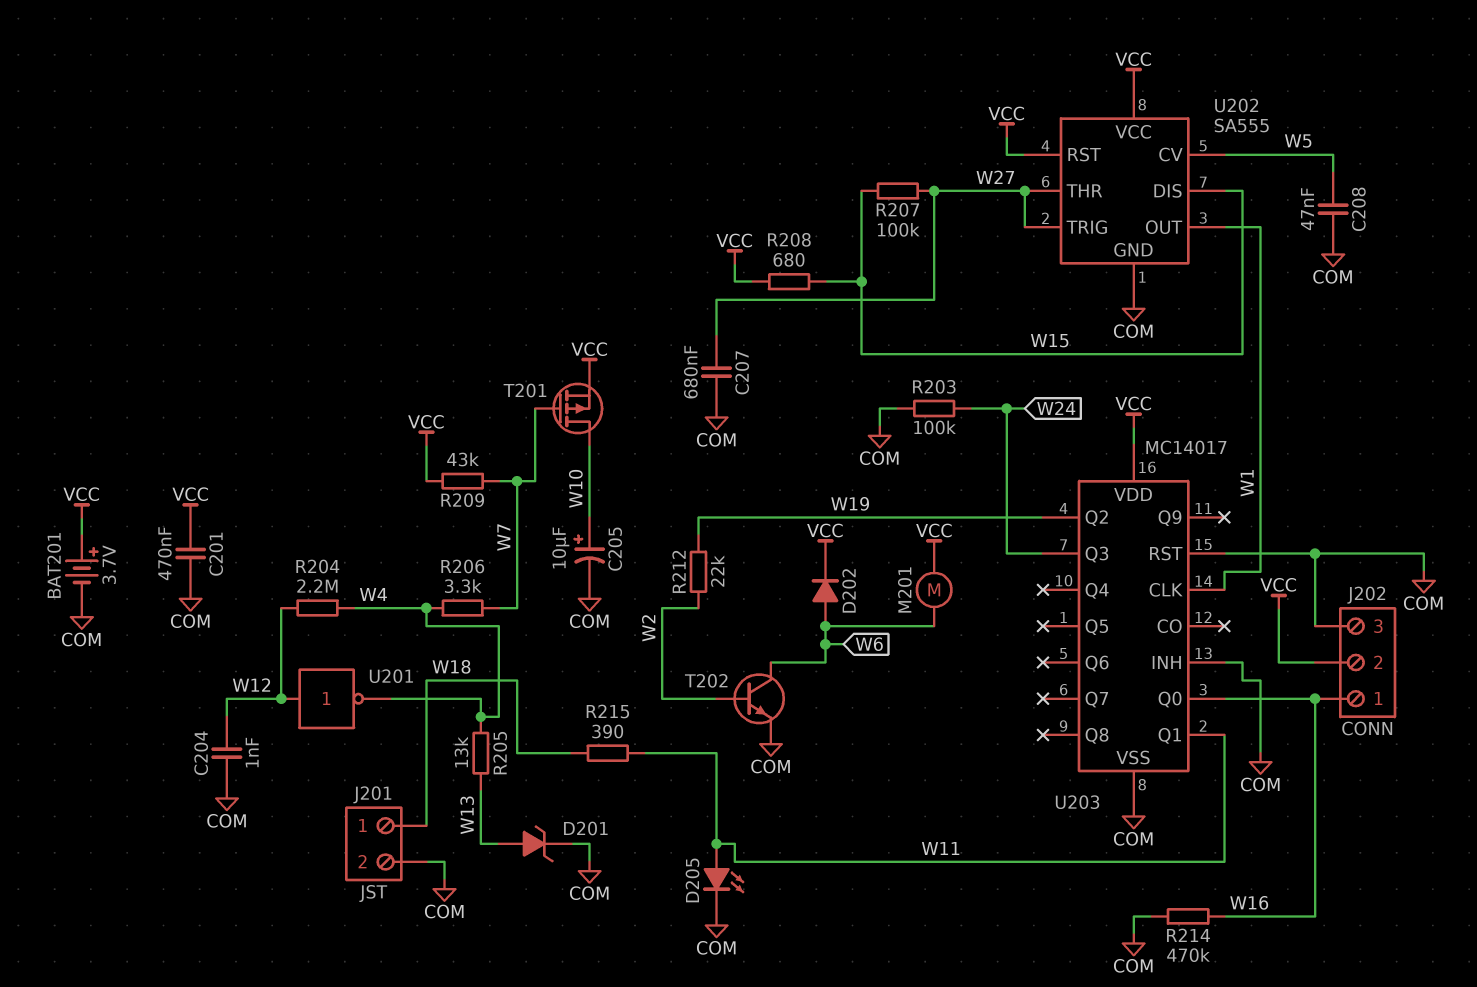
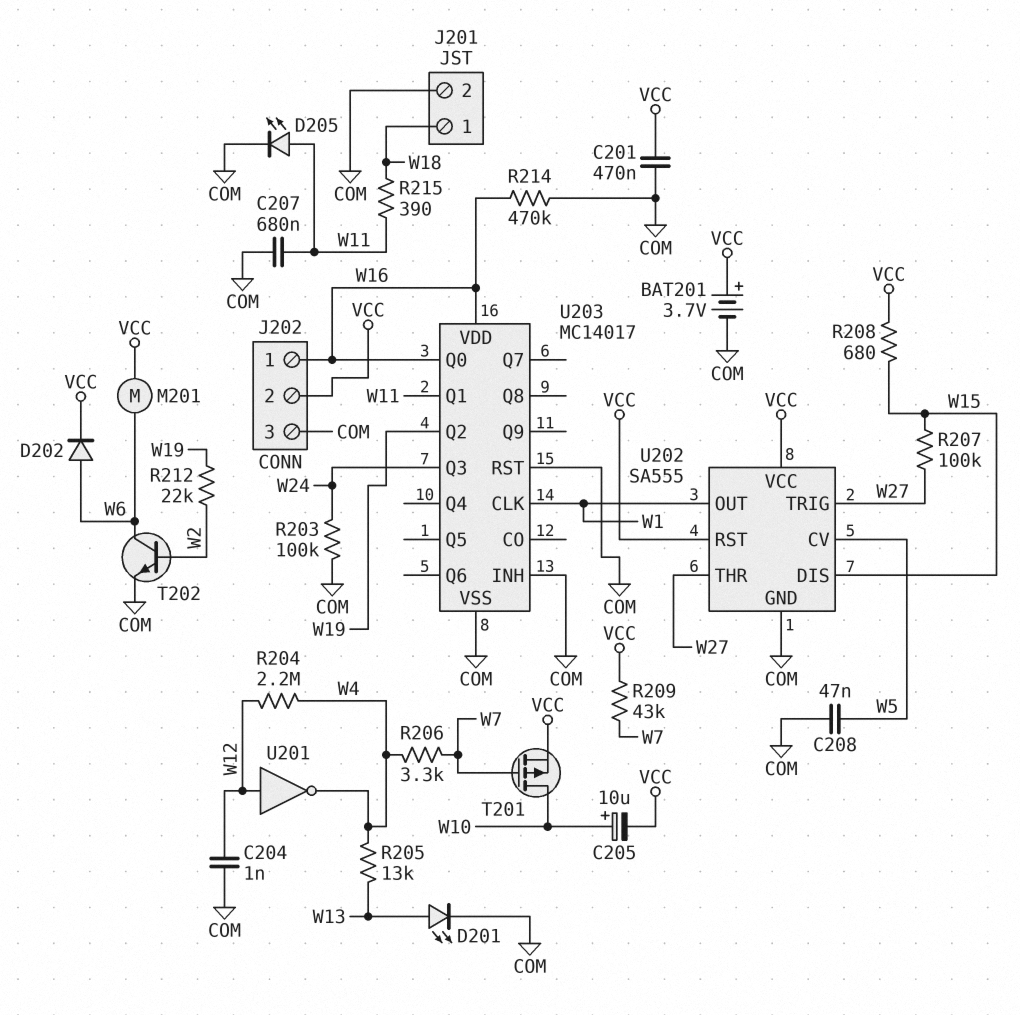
C205: 10uF (plus W10, minus COM) -> 10uF (plus W10, minus VCC)
C207: 680nF (COM, W27) -> 680nF (COM, W11)
D201: zener (A W13, K COM) -> LED (A W13, K COM)
U203 pin VDD: VCC -> W16

